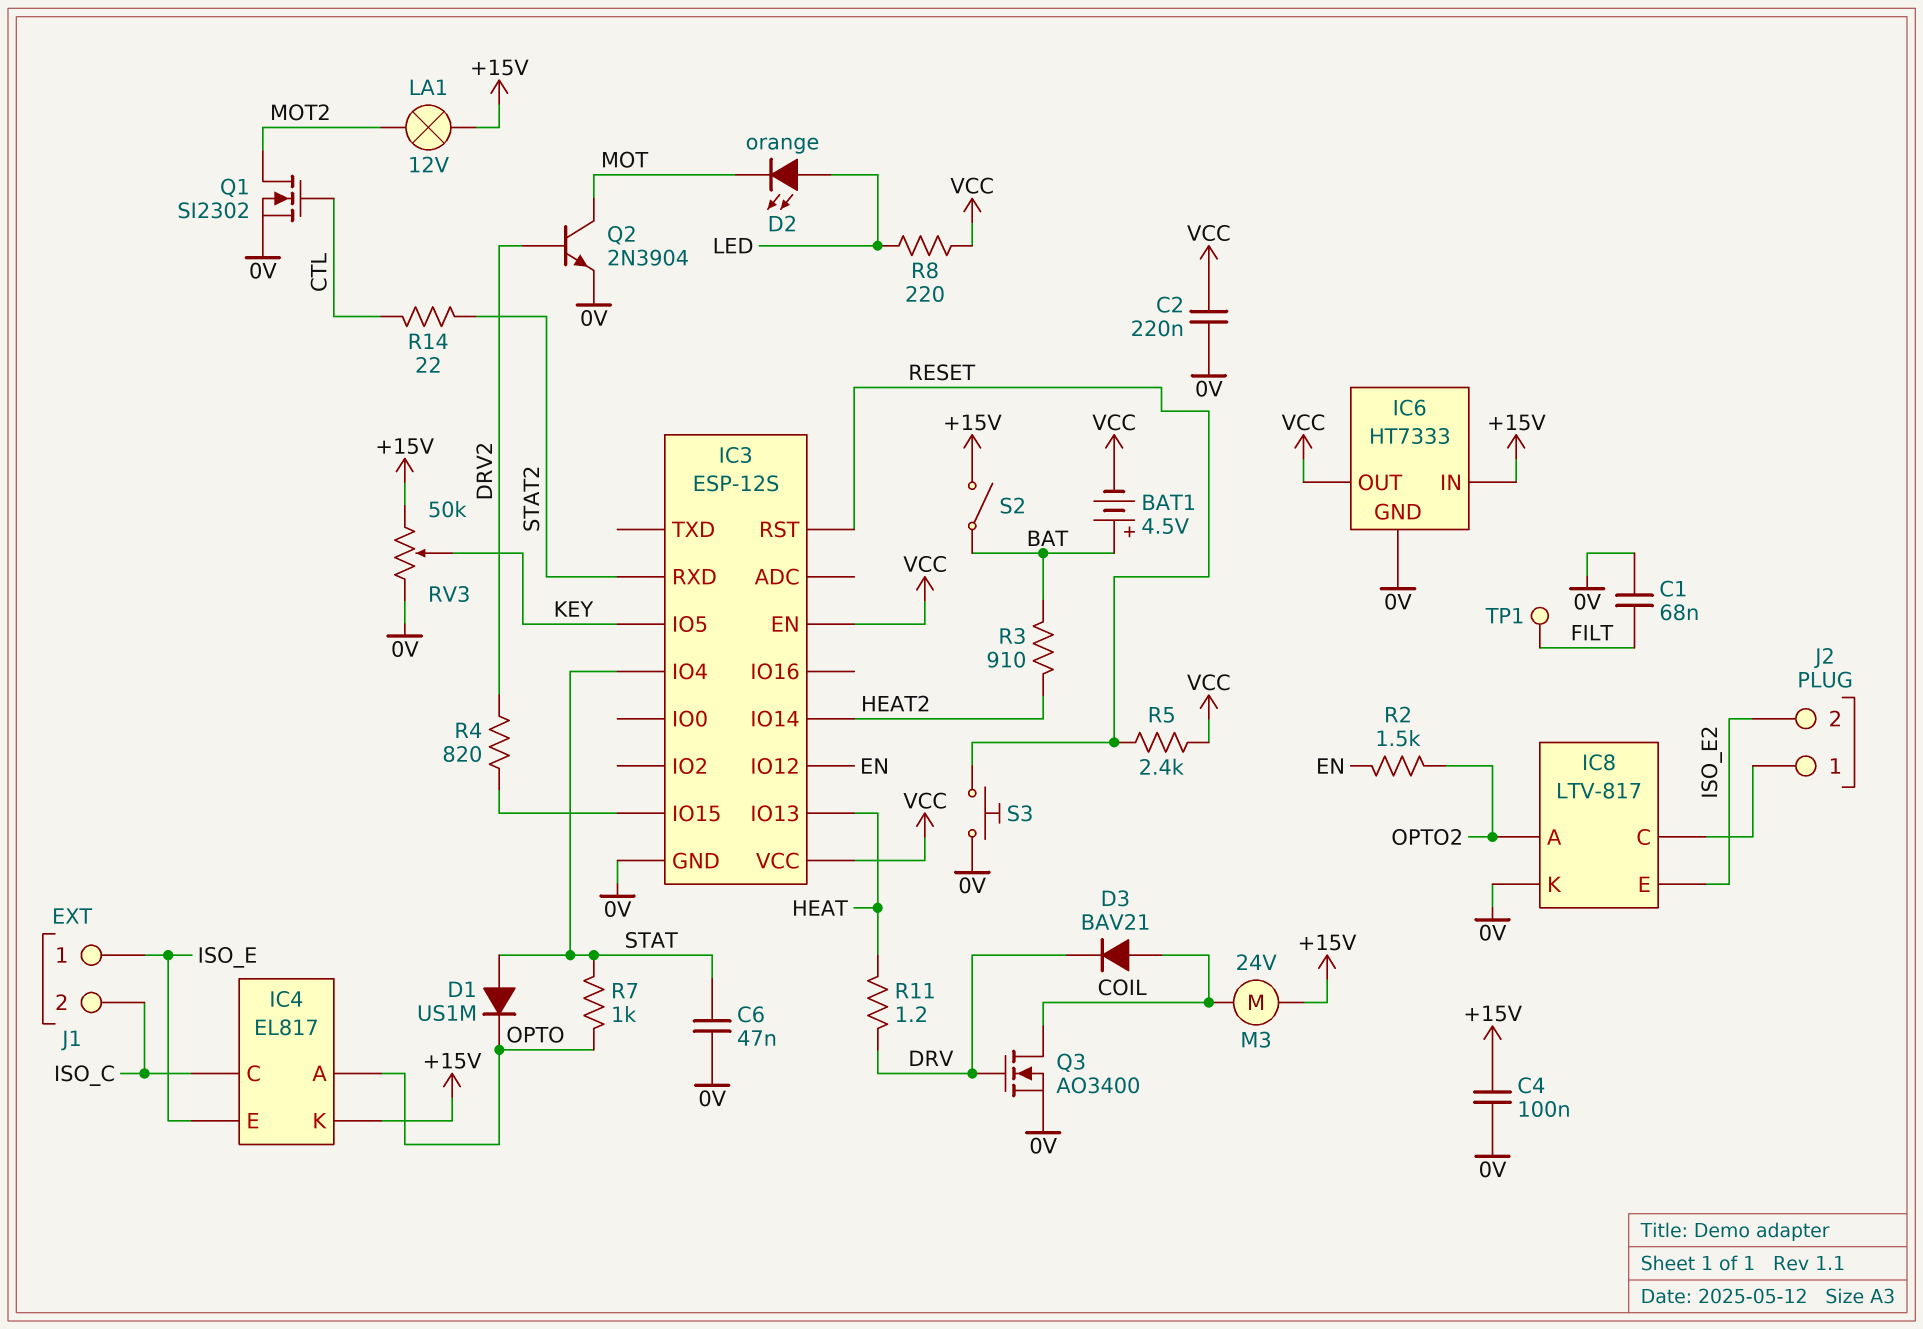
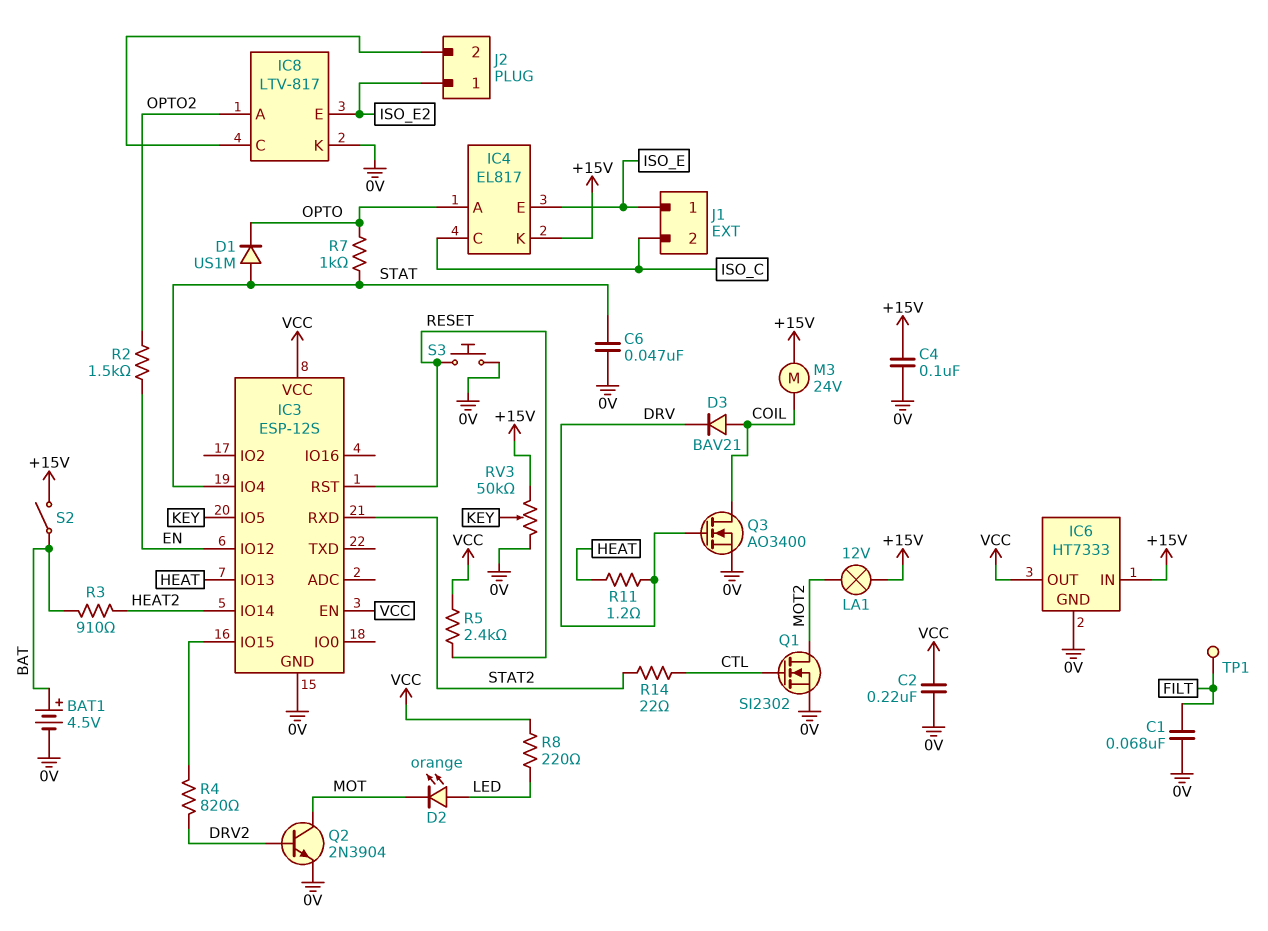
BAT1: 4.5V (plus BAT, minus VCC) -> 4.5V (plus BAT, minus 0V)
J2 pin 1: IC8/C -> ISO_E2
J2 pin 2: ISO_E2 -> IC8/C

